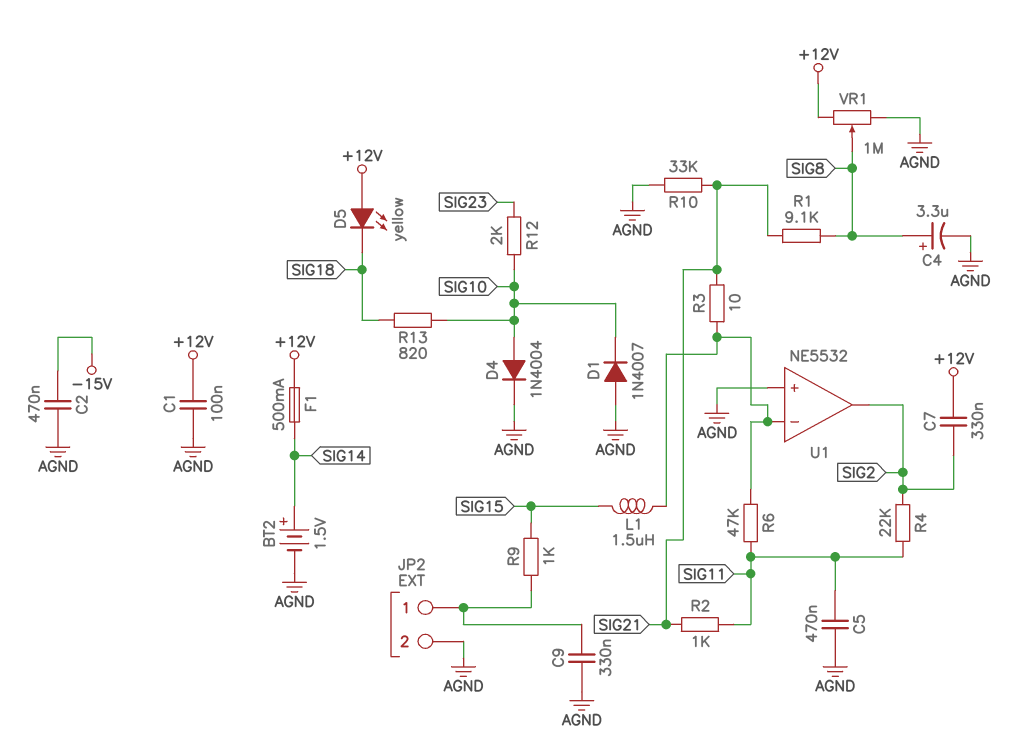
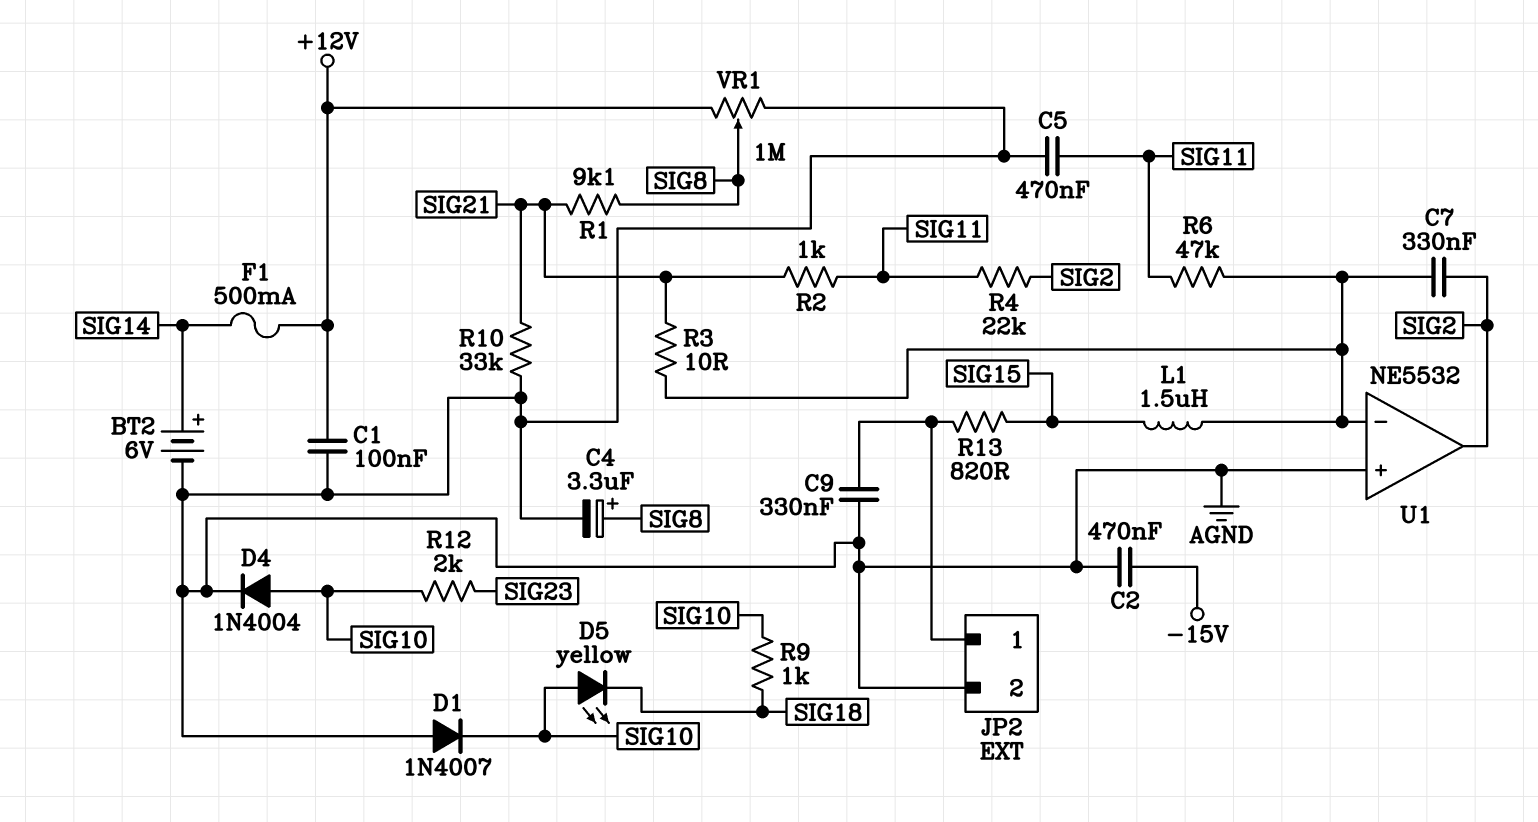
BT2: 1.5V (plus SIG14, minus AGND) -> 6V (plus SIG14, minus AGND)
C7: 330nF (+12V, SIG2) -> 330nF (SIG2, U1/in-)
D5: LED yellow (A +12V, K SIG18) -> LED yellow (A SIG10, K SIG18)
R9: 1k (JP2/1, SIG15) -> 1k (SIG10, SIG18)
R13: 820 (SIG10, SIG18) -> 820 (JP2/1, SIG15)

